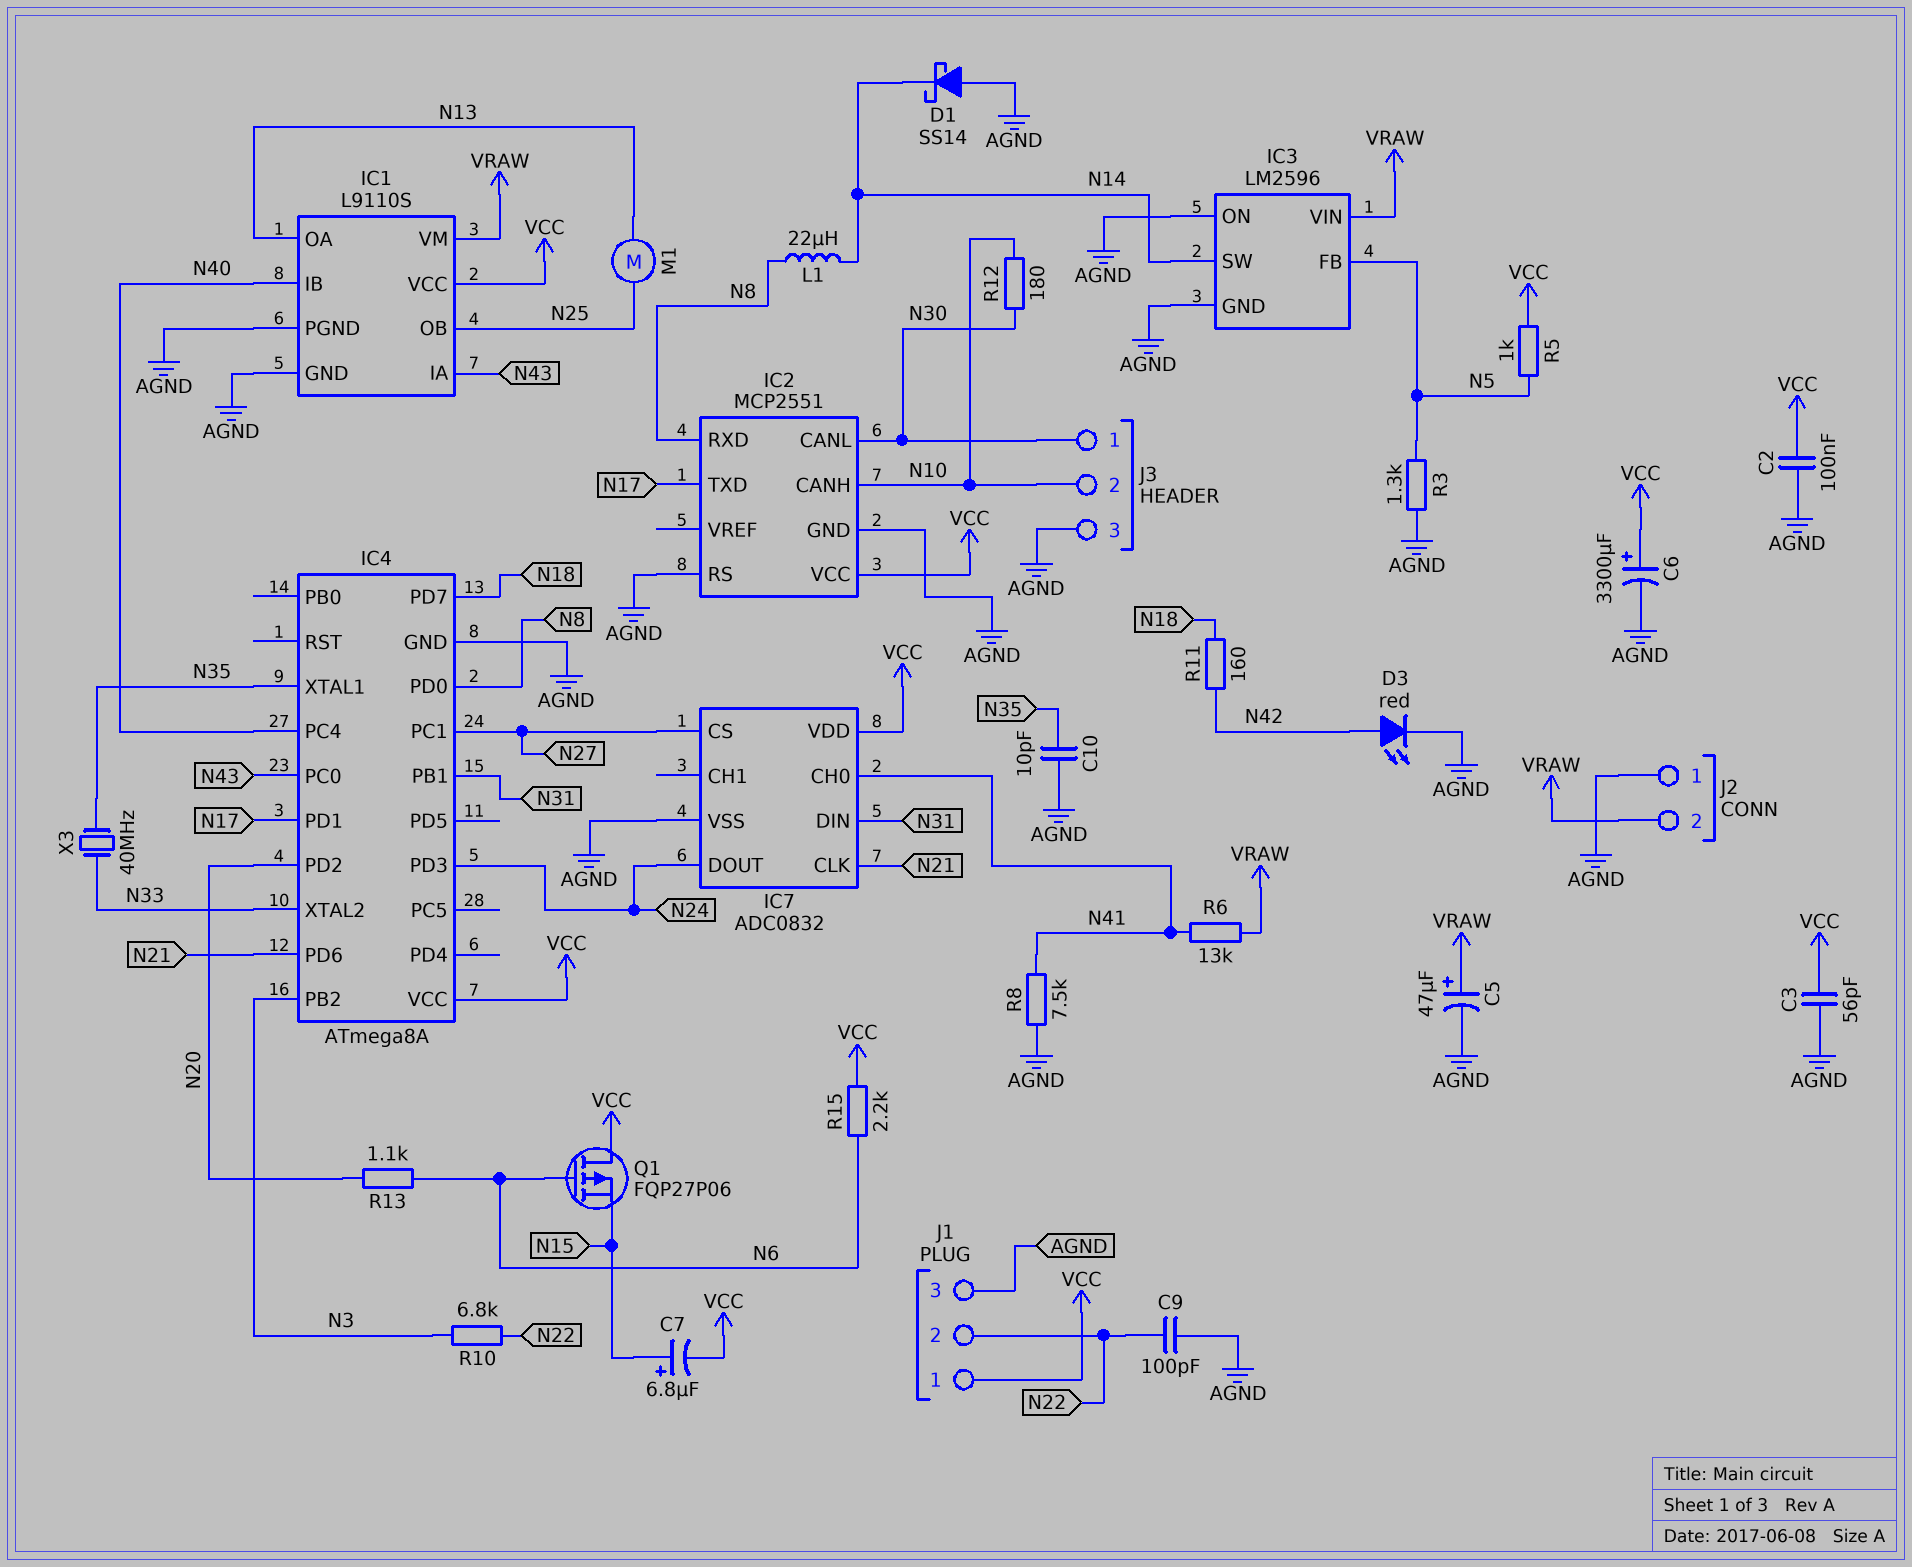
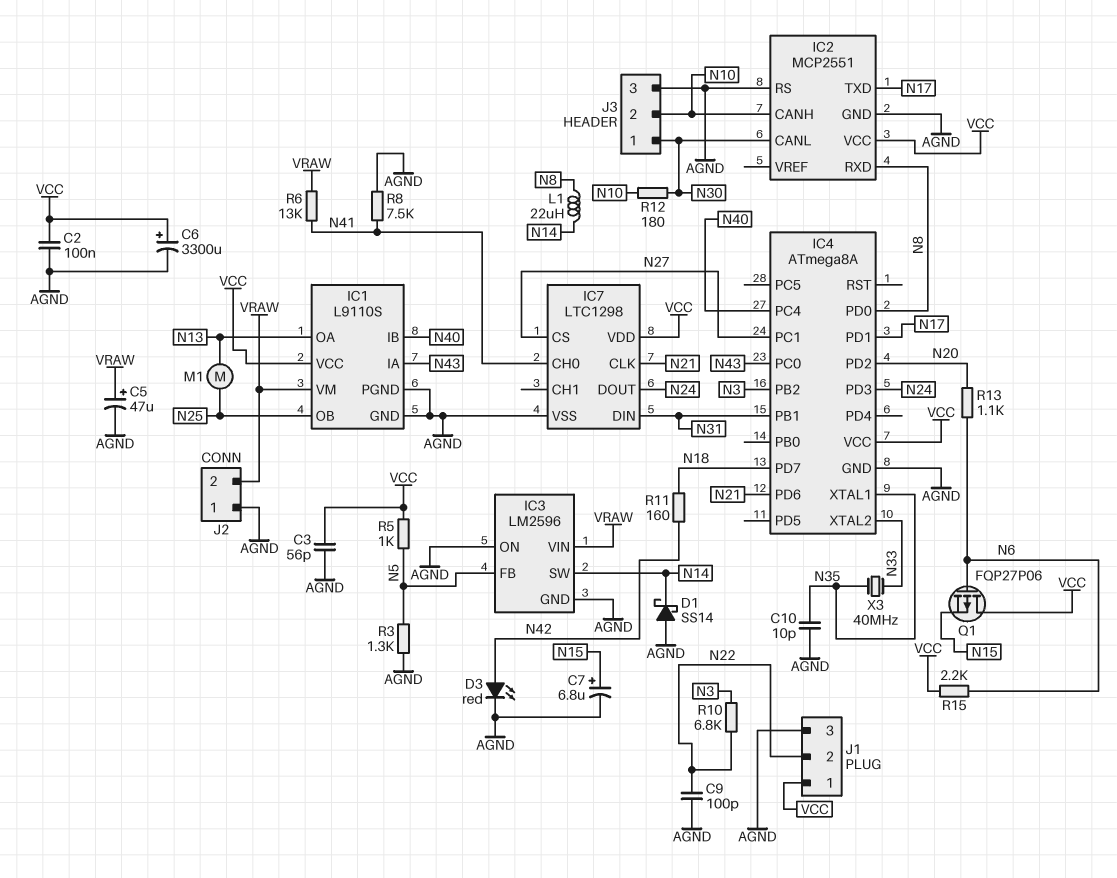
C7: 6.8uF (plus N15, minus VCC) -> 6.8uF (plus N15, minus AGND)
IC7: ADC0832 -> LTC1298

